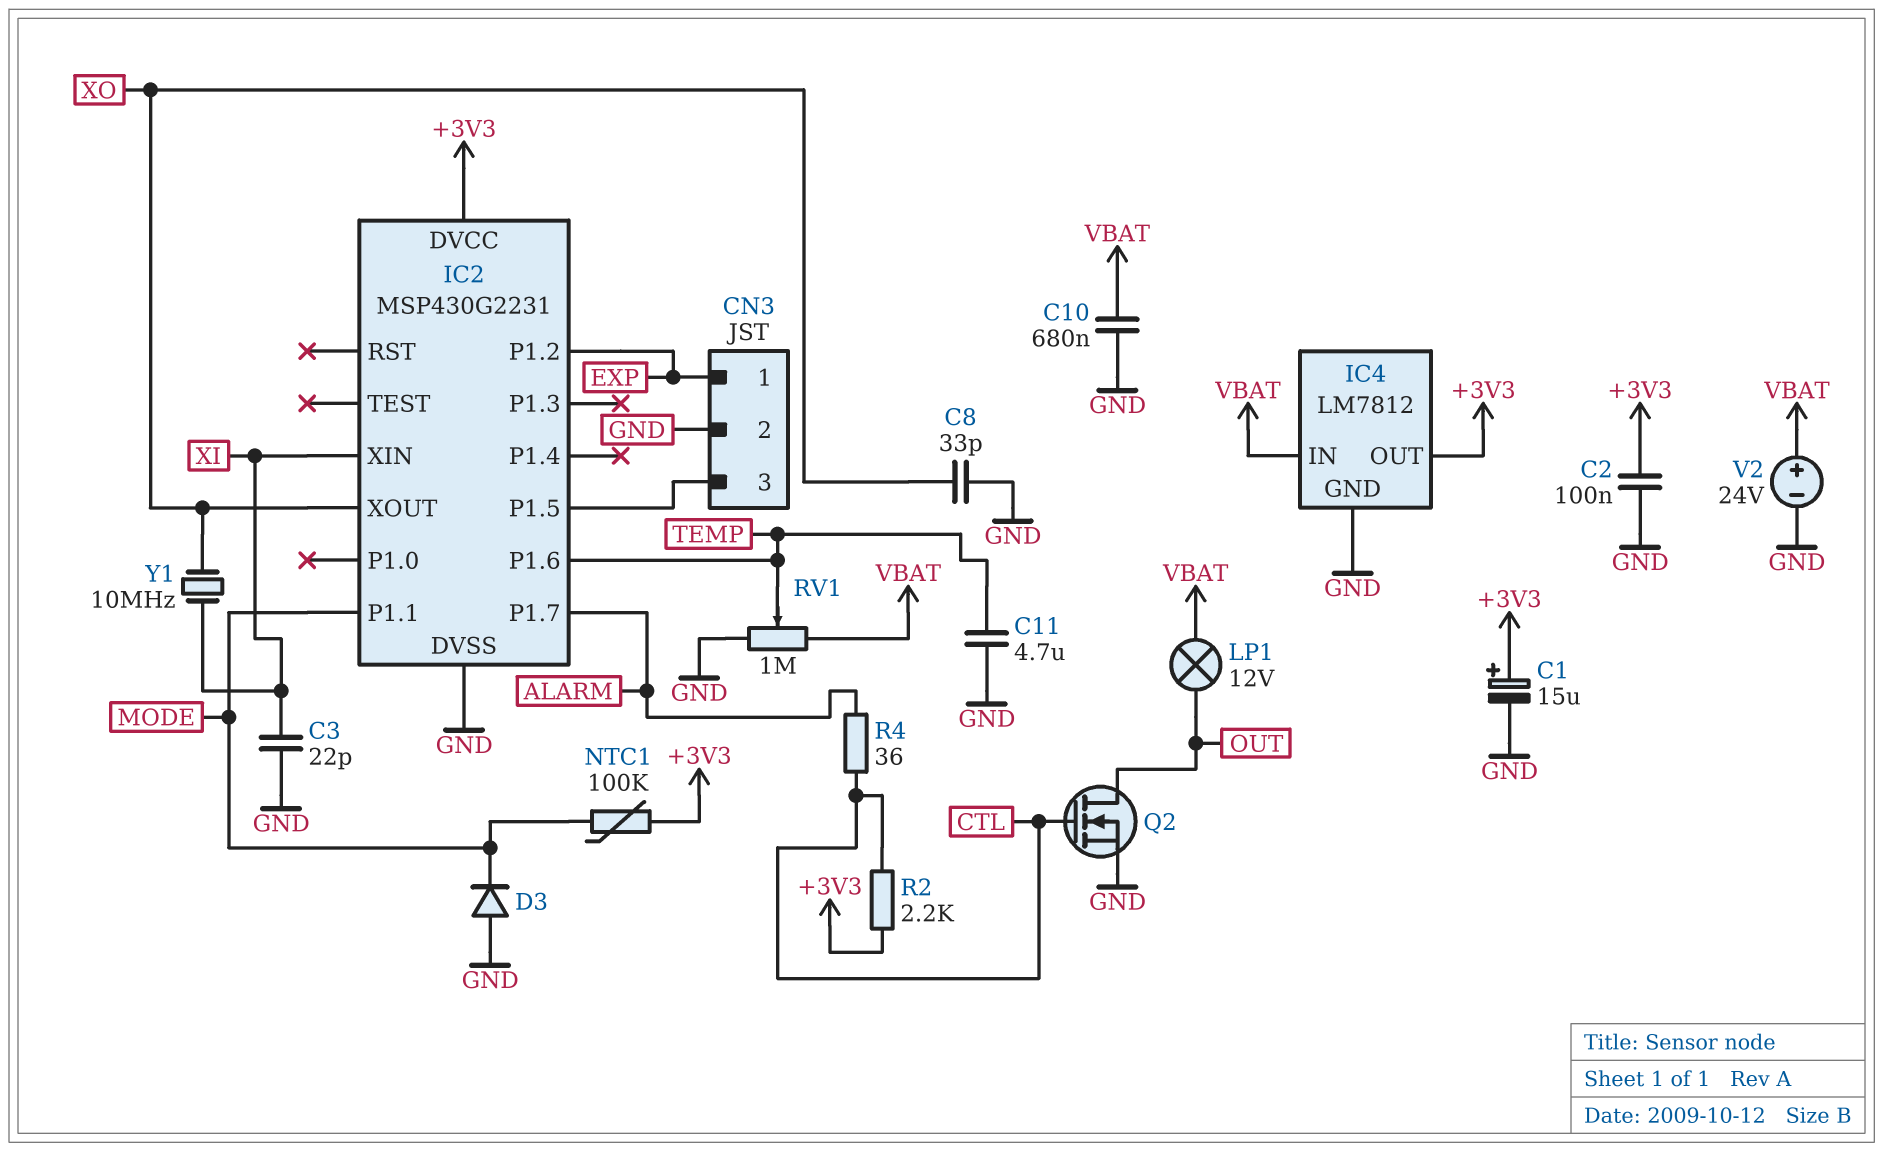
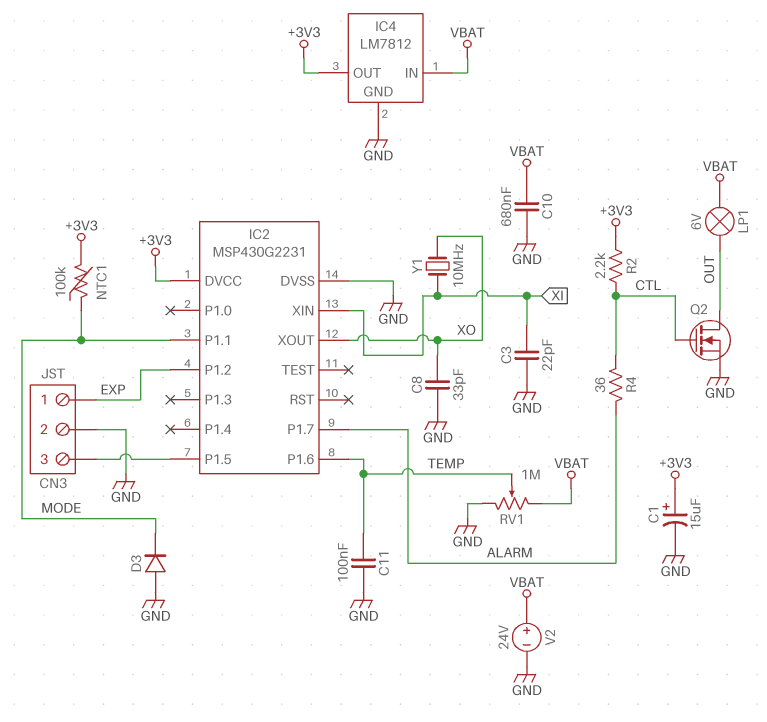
C2: 100nF (+3V3, GND) -> none
C11: 4.7uF (GND, TEMP) -> 100nF (GND, TEMP)
LP1: lamp 12V (OUT, VBAT) -> lamp 6V (OUT, VBAT)

